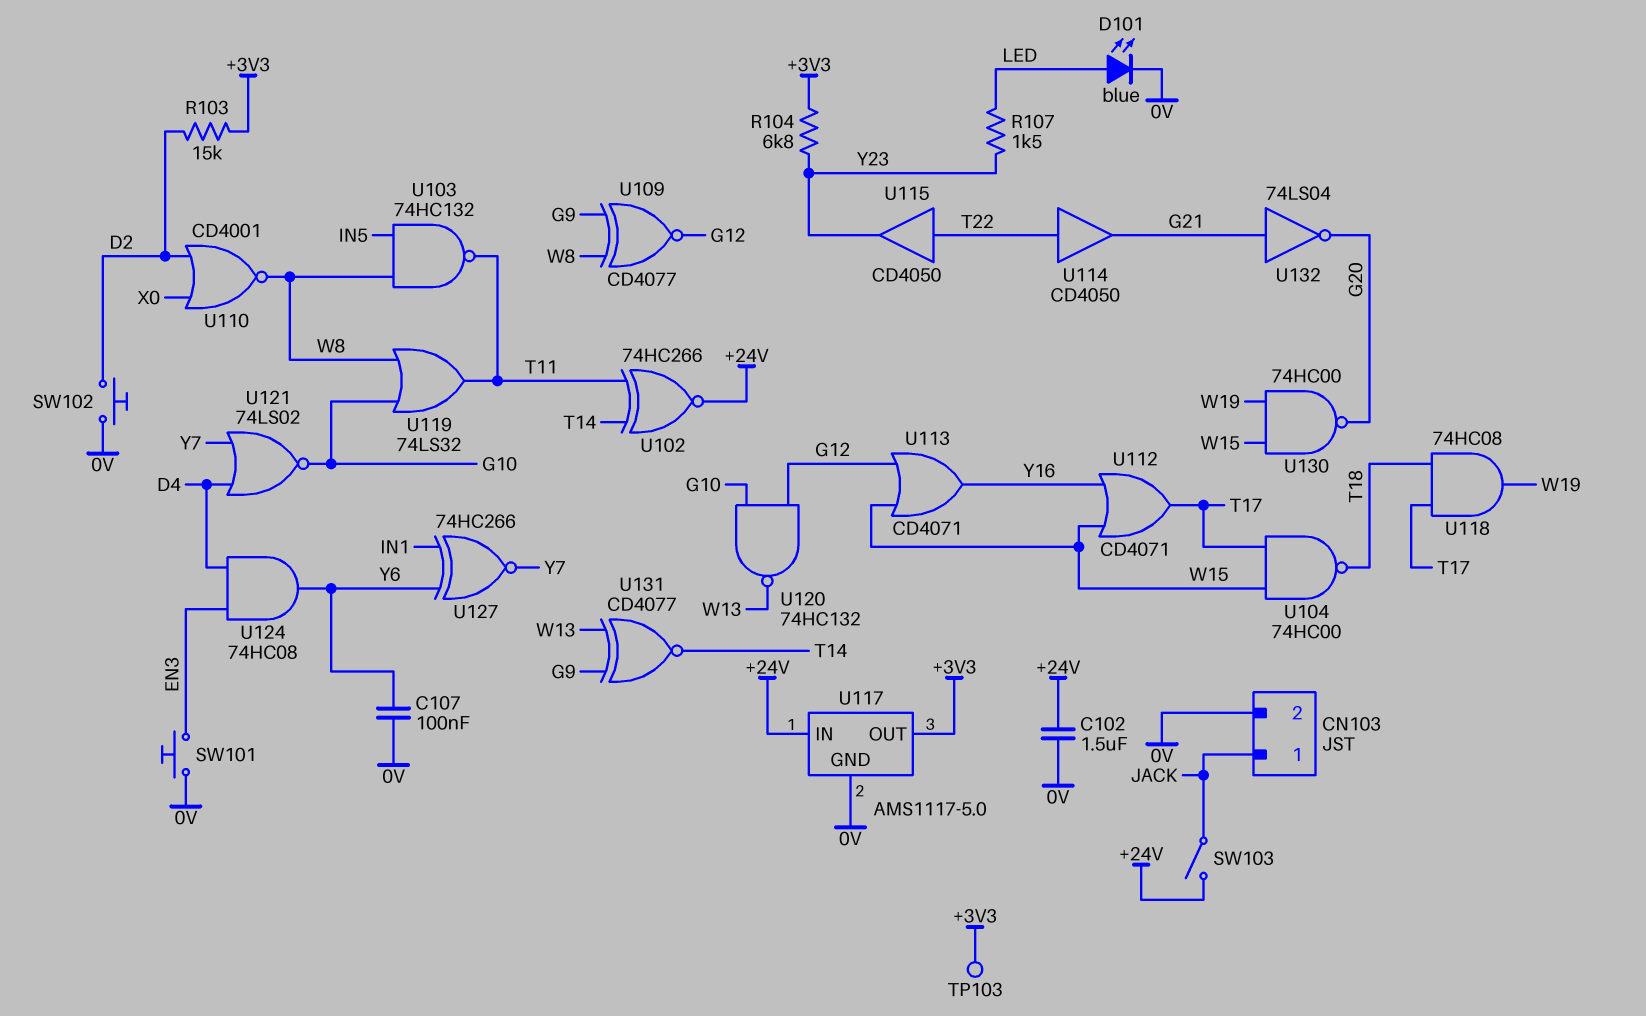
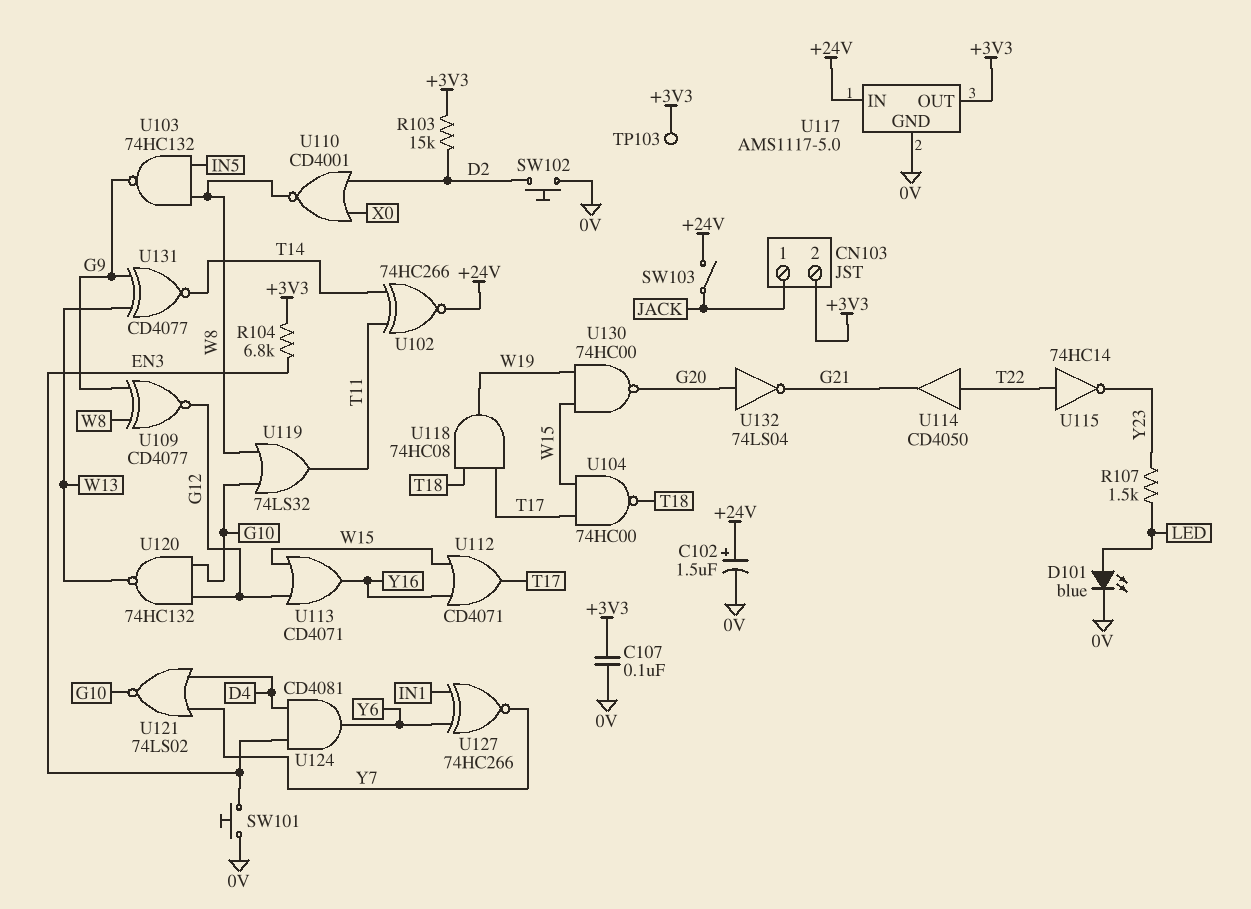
C102: 1.5uF (+24V, 0V) -> 1.5uF (plus +24V, minus 0V)
C107: 100nF (0V, Y6) -> 100nF (+3V3, 0V)
CN103 pin 2: 0V -> +3V3
R104: 6.8k (+3V3, Y23) -> 6.8k (+3V3, EN3)
U103: NAND 74HC132 (in IN5, in W8, out T11) -> NAND 74HC132 (in IN5, in W8, out G9)
U115: buffer CD4050 (in T22, out Y23) -> NOT 74HC14 (in T22, out Y23)
U124: AND 74HC08 (in D4, in EN3, out Y6) -> AND CD4081 (in D4, in EN3, out Y6)
U132: NOT 74LS04 (in G21, out G20) -> NOT 74LS04 (in G20, out G21)

